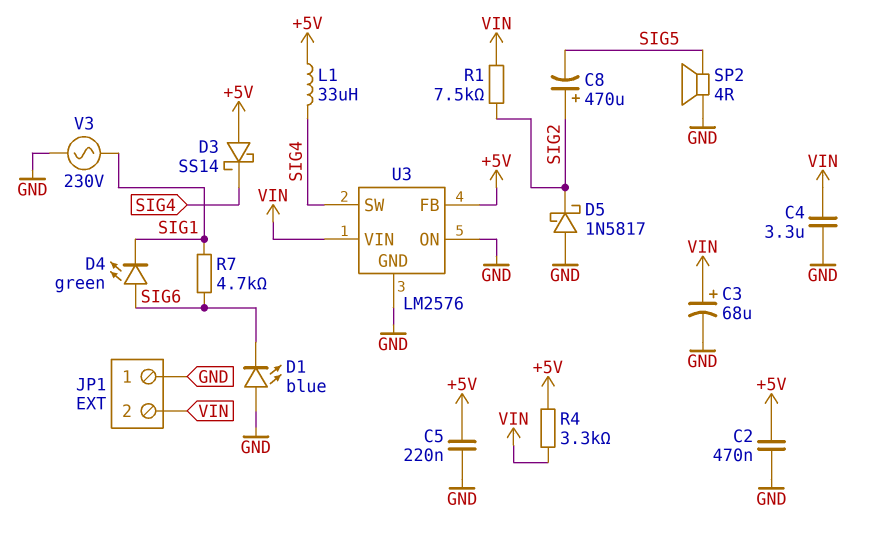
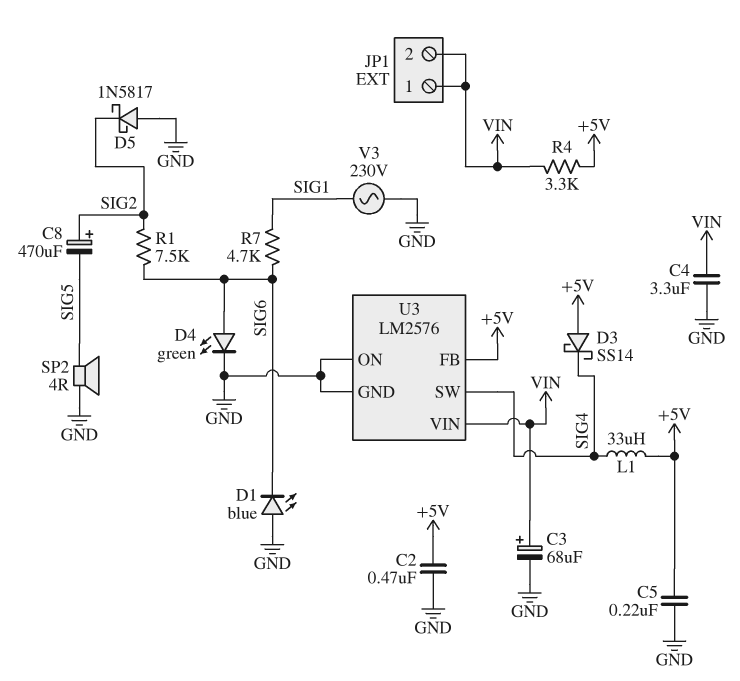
D4: LED green (A SIG6, K SIG1) -> LED green (A SIG6, K GND)
JP1 pin 1: GND -> VIN
R1: 7.5k (SIG2, VIN) -> 7.5k (SIG2, SIG6)

